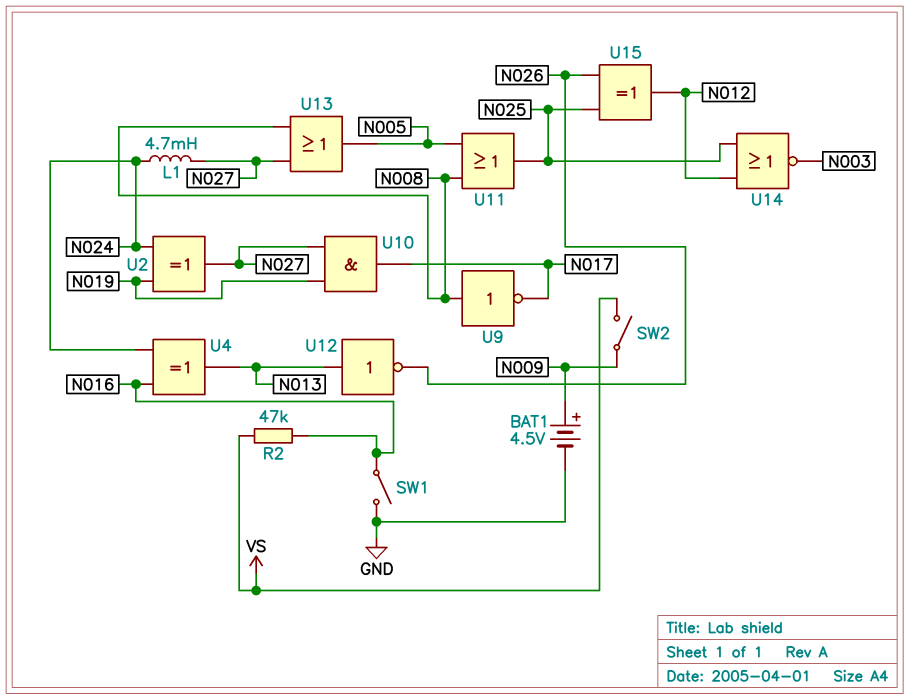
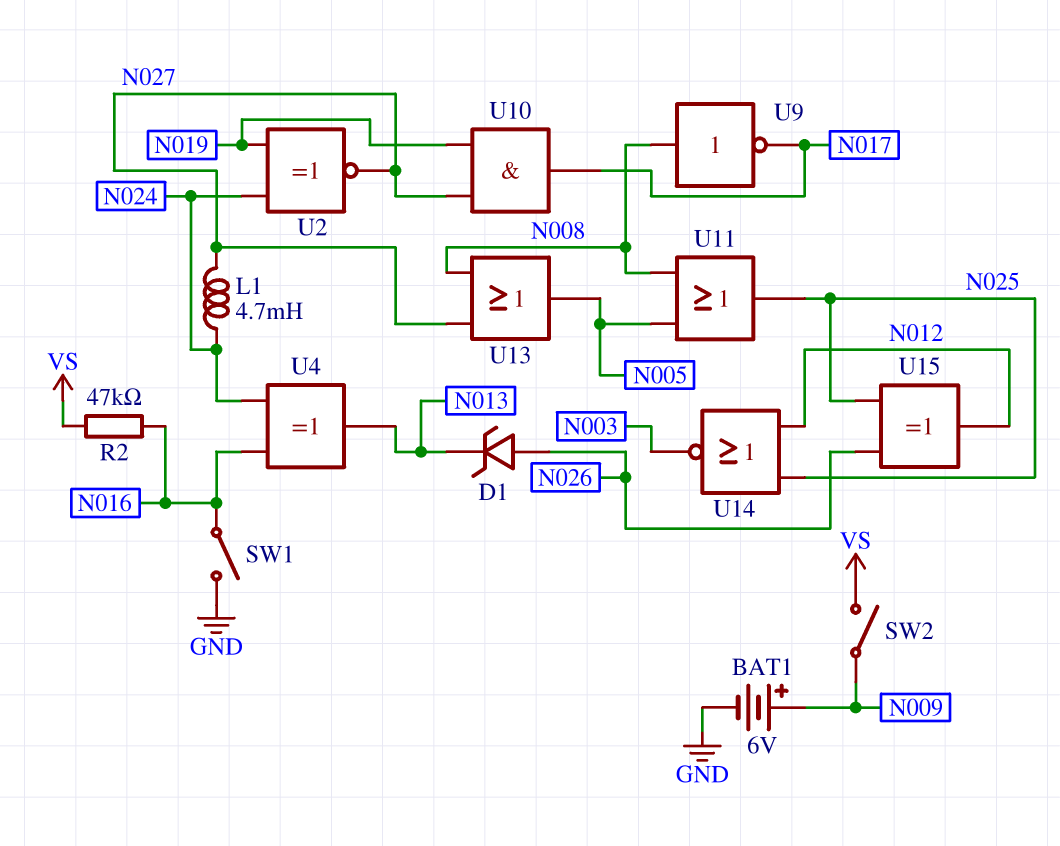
BAT1: 4.5V (plus N009, minus GND) -> 6V (plus N009, minus GND)
D1: none -> zener (A N026, K N013)
U2: XOR (in N019, in N024, out N027) -> XNOR (in N019, in N024, out N027)
U12: NOT (in N013, out N026) -> none

